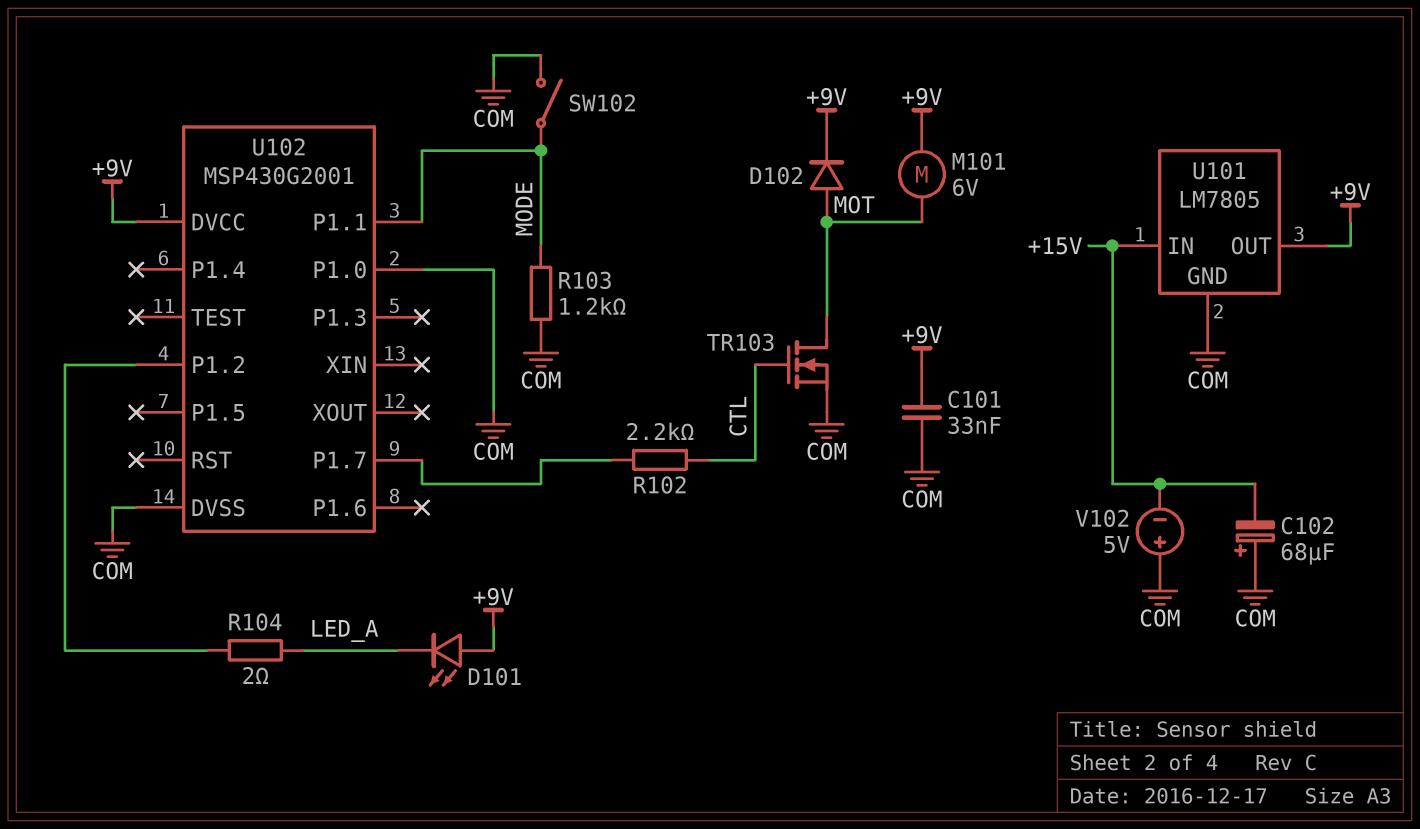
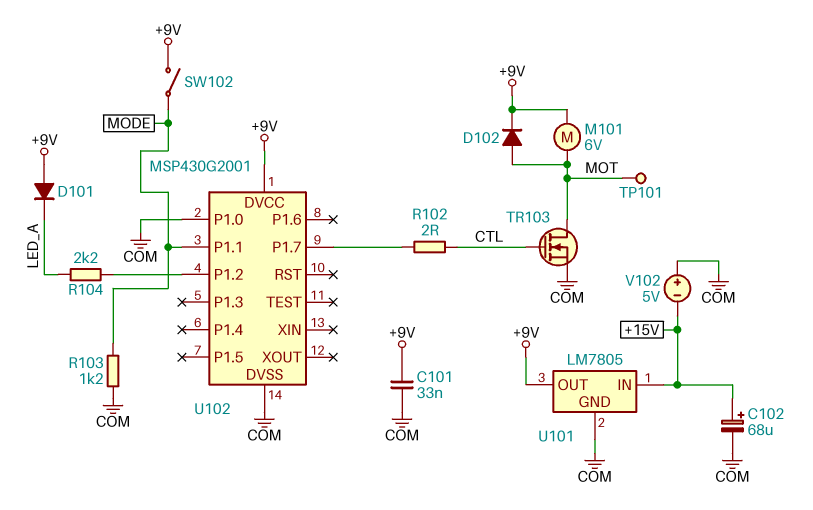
C102: 68uF (plus COM, minus +15V) -> 68uF (plus +15V, minus COM)
D101: LED (A +9V, K LED_A) -> diode (A +9V, K LED_A)
R102: 2.2k (CTL, U102/P1.7) -> 2 (CTL, U102/P1.7)
R104: 2 (LED_A, U102/P1.2) -> 2.2k (LED_A, U102/P1.2)
SW102: switch (COM, MODE) -> switch (+9V, MODE)
TP101: none -> test point (MOT)

